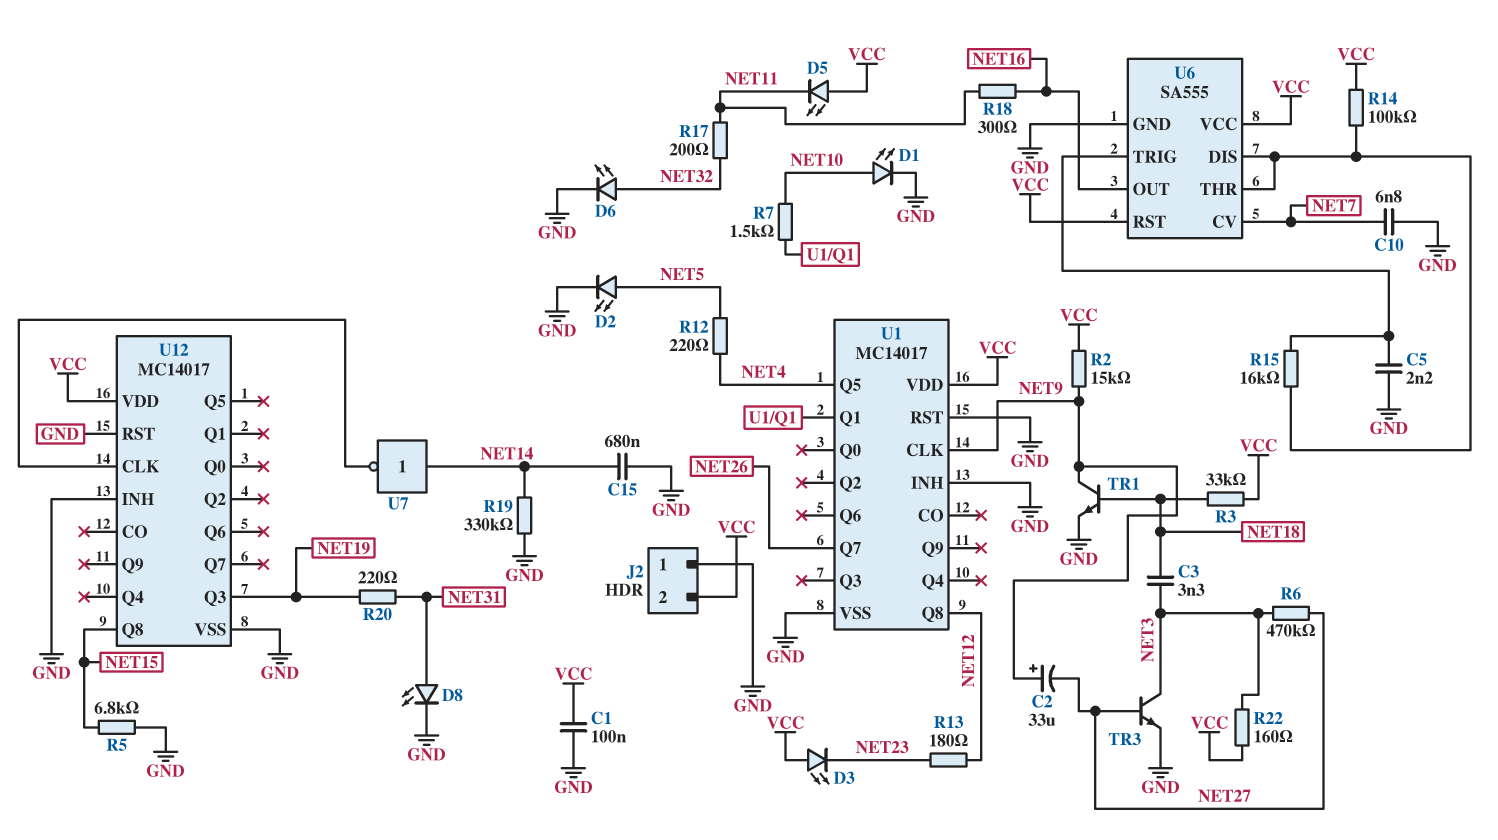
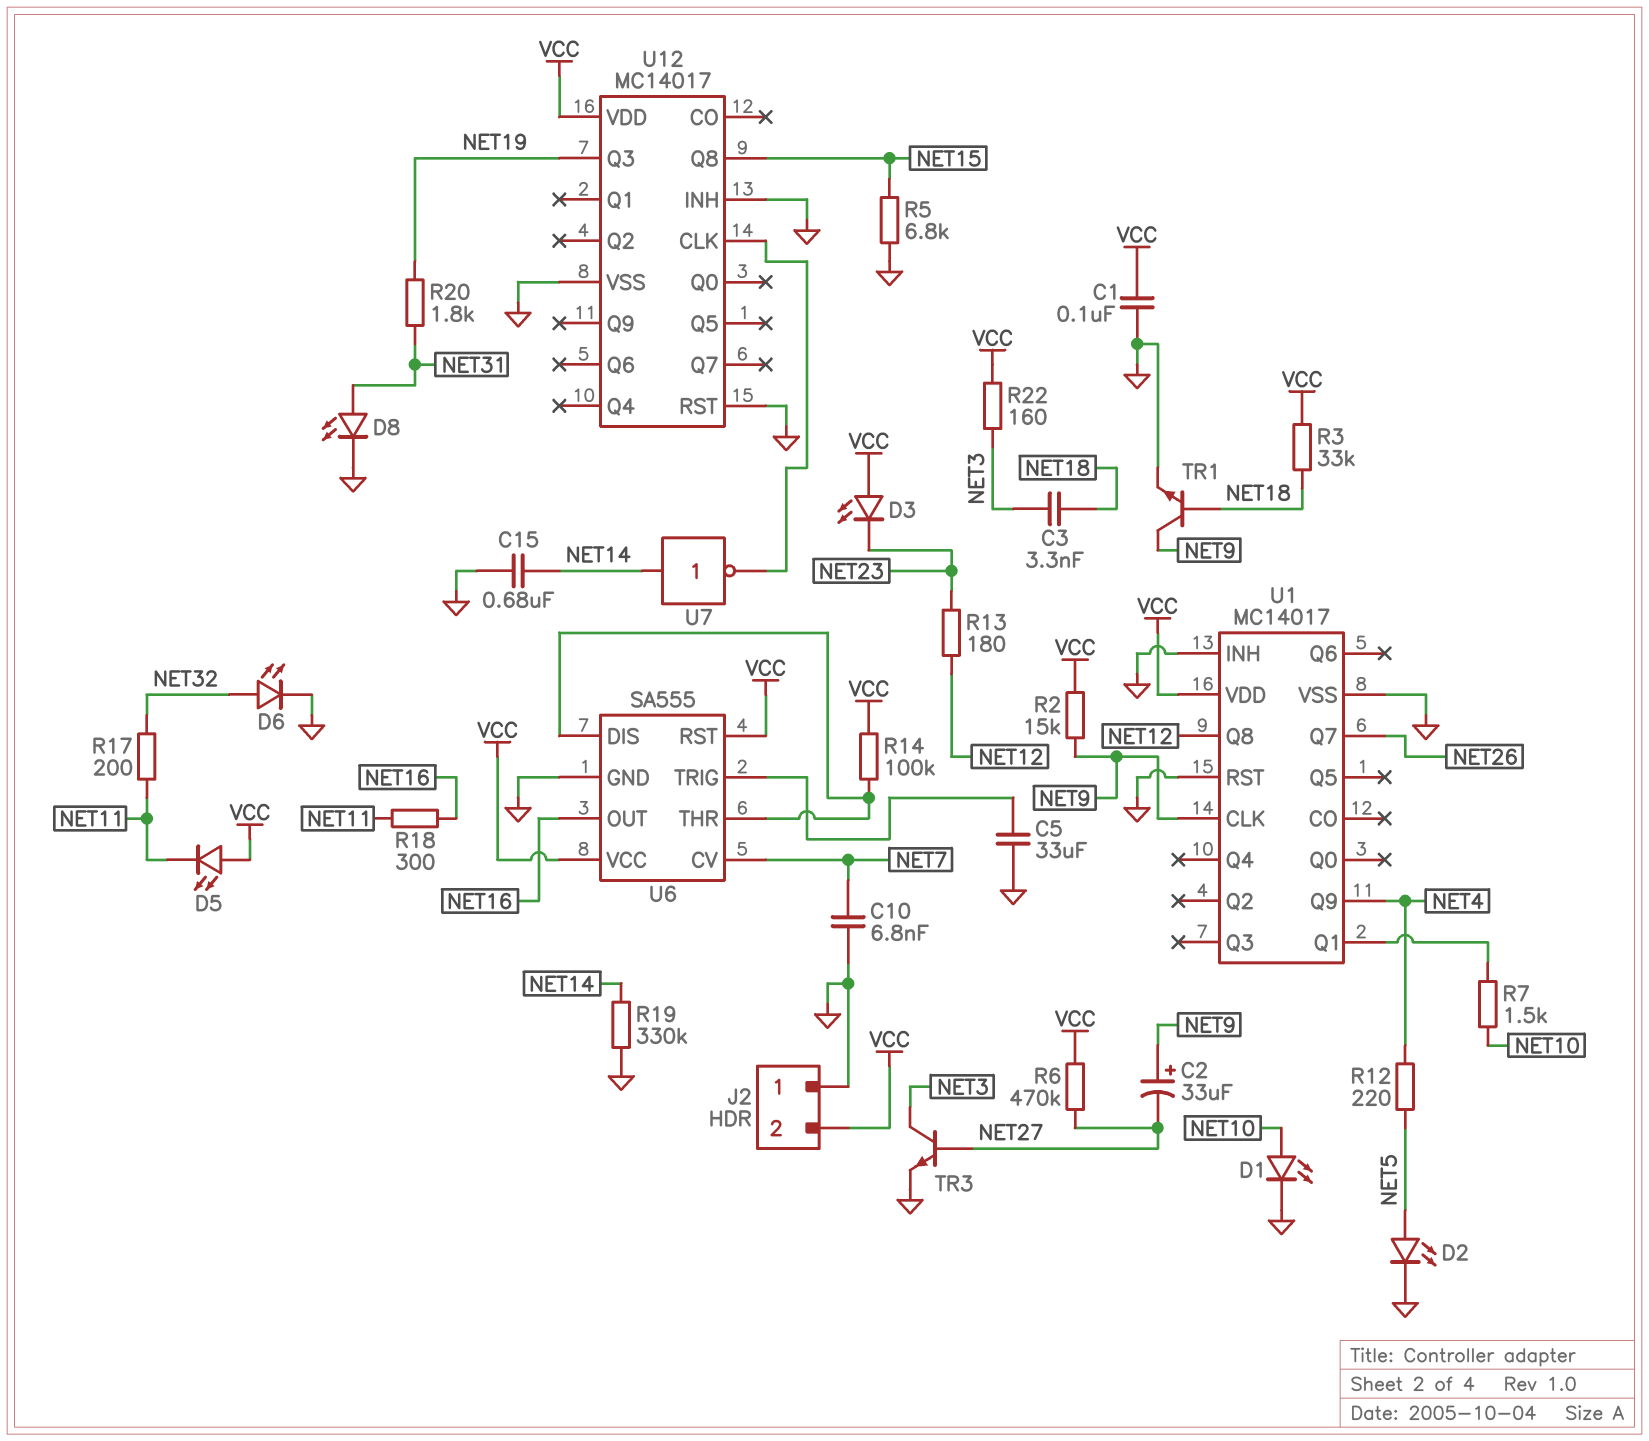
C5: 2.2nF (GND, U6/TRIG) -> 33uF (GND, U6/TRIG)
R6: 470k (NET3, NET27) -> 470k (NET27, VCC)
R15: 16k (U6/DIS, U6/TRIG) -> none
R20: 220 (NET19, NET31) -> 1.8k (NET19, NET31)
U1 pin Q5: NET4 -> none
U1 pin Q9: none -> NET4

